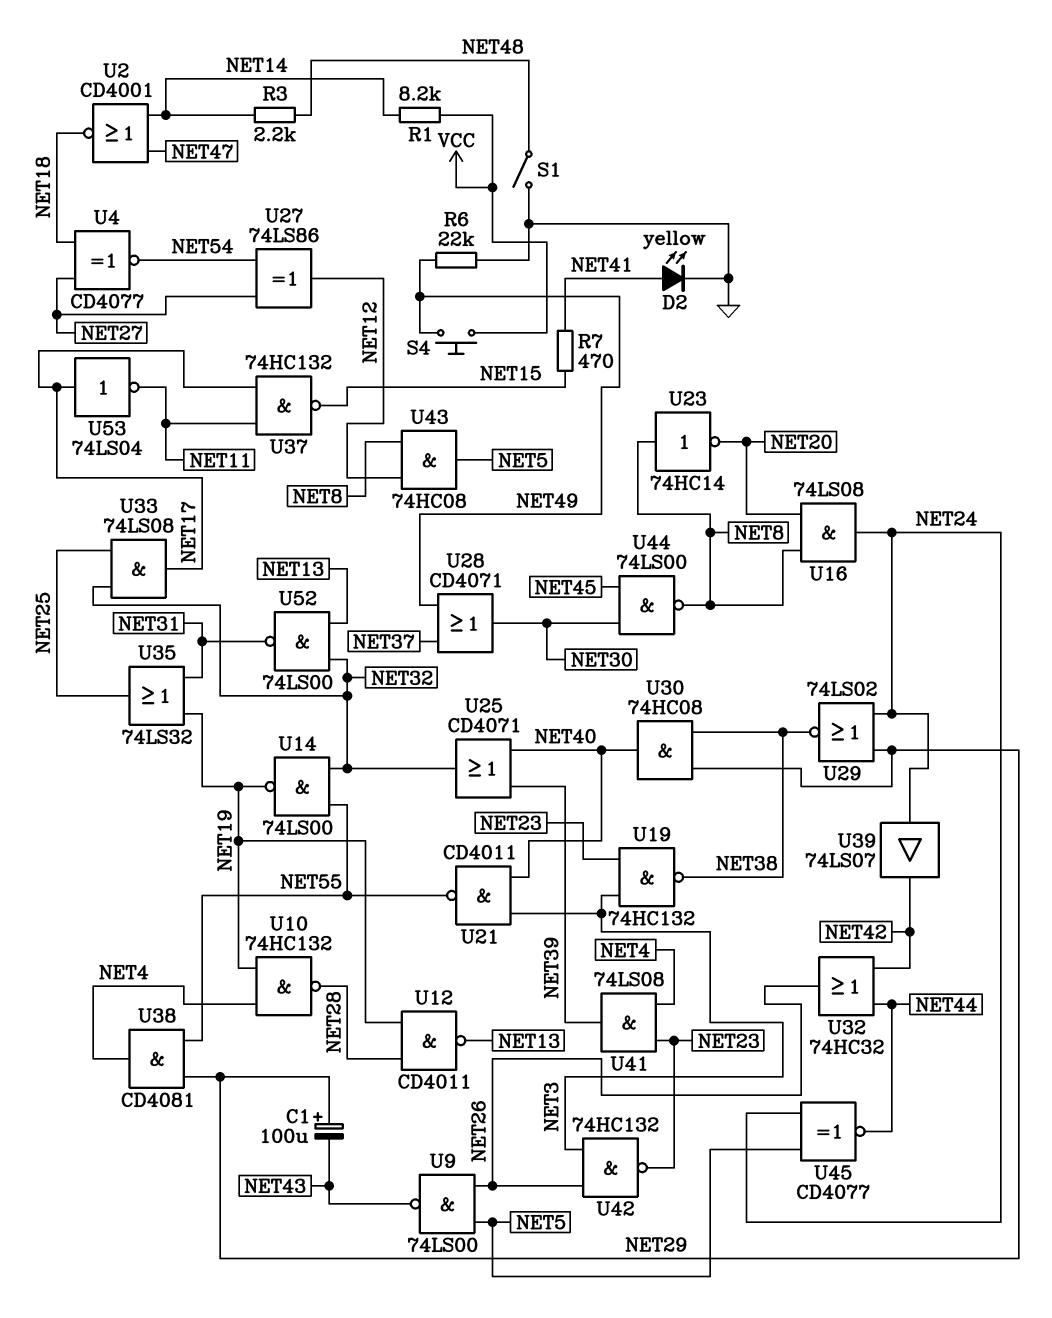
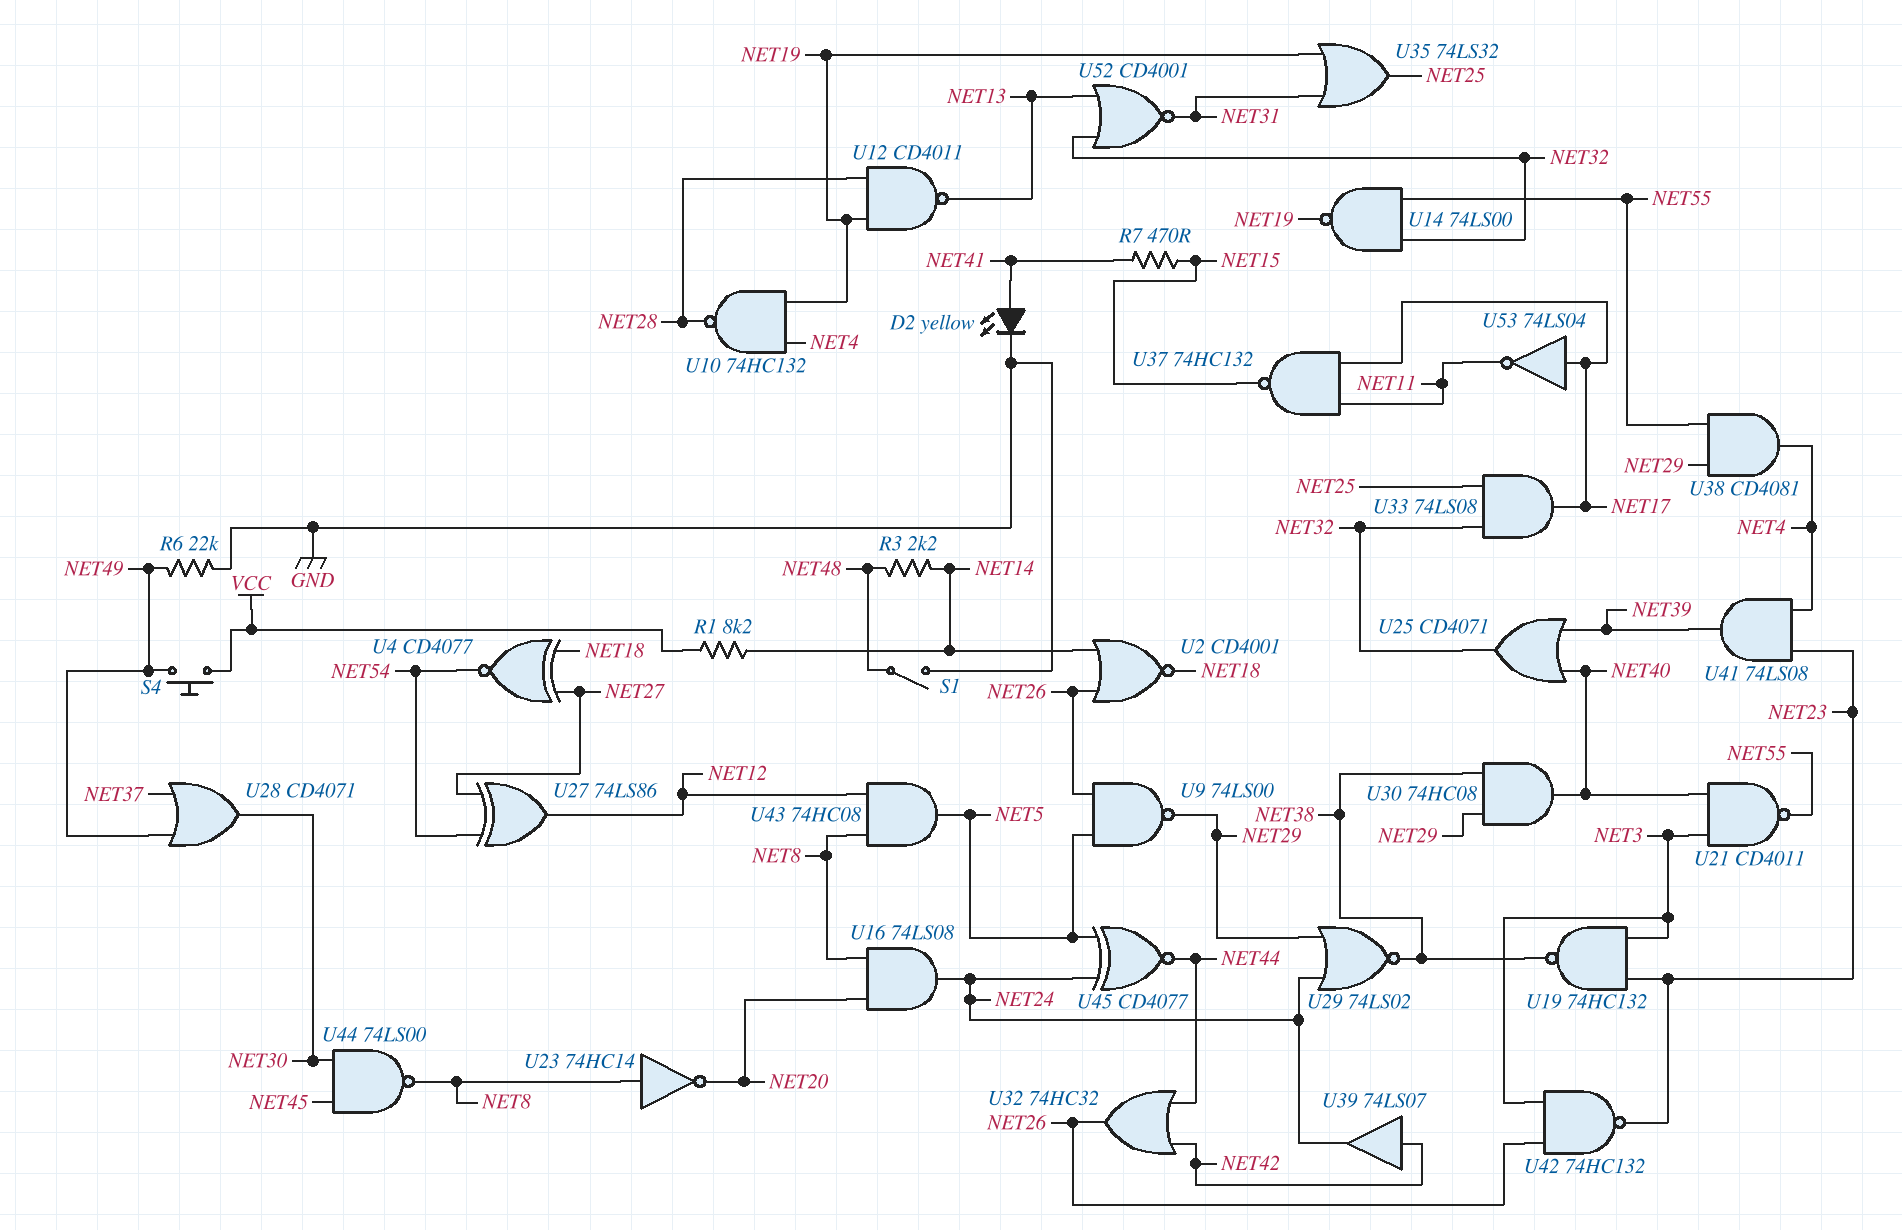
C1: 100uF (plus NET29, minus NET43) -> none
U2: NOR CD4001 (in NET14, in NET47, out NET18) -> NOR CD4001 (in NET14, in NET26, out NET18)
U9: NAND 74LS00 (in NET5, in NET26, out NET43) -> NAND 74LS00 (in NET5, in NET26, out NET29)
U39: buffer 74LS07 (in NET24, out NET42) -> buffer 74LS07 (in NET42, out NET24)
U52: NAND 74LS00 (in NET13, in NET32, out NET31) -> NOR CD4001 (in NET13, in NET32, out NET31)

